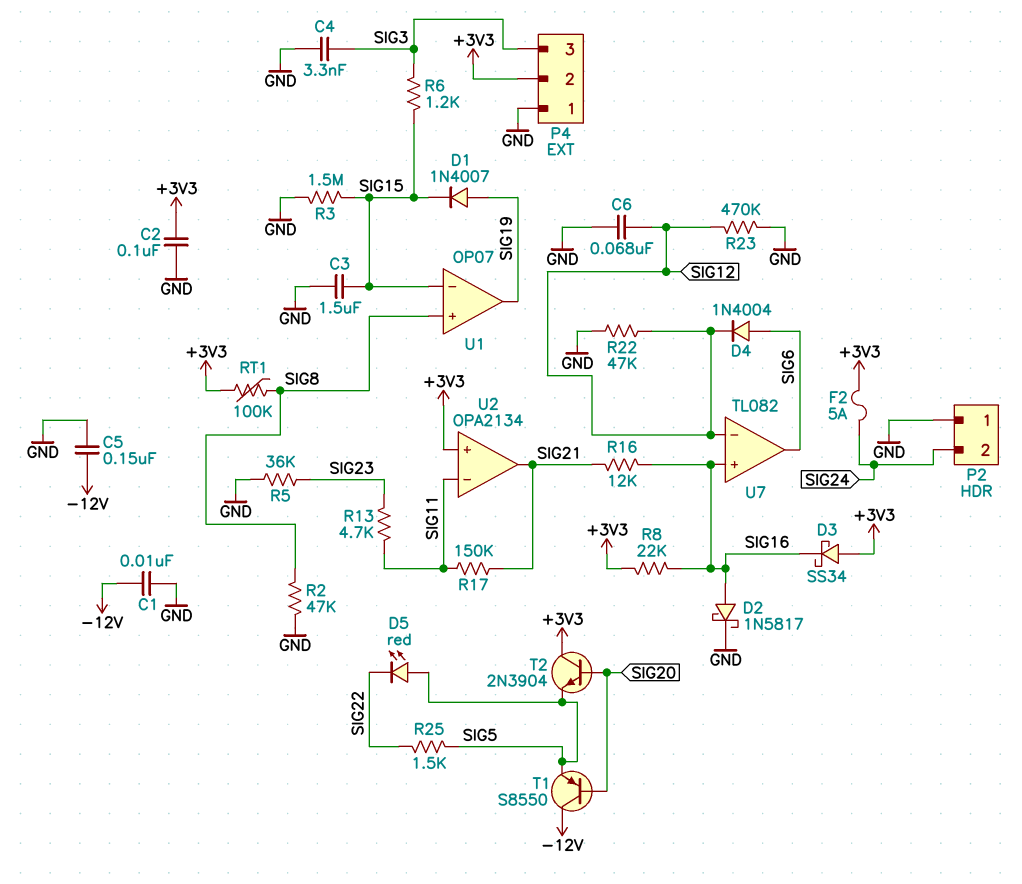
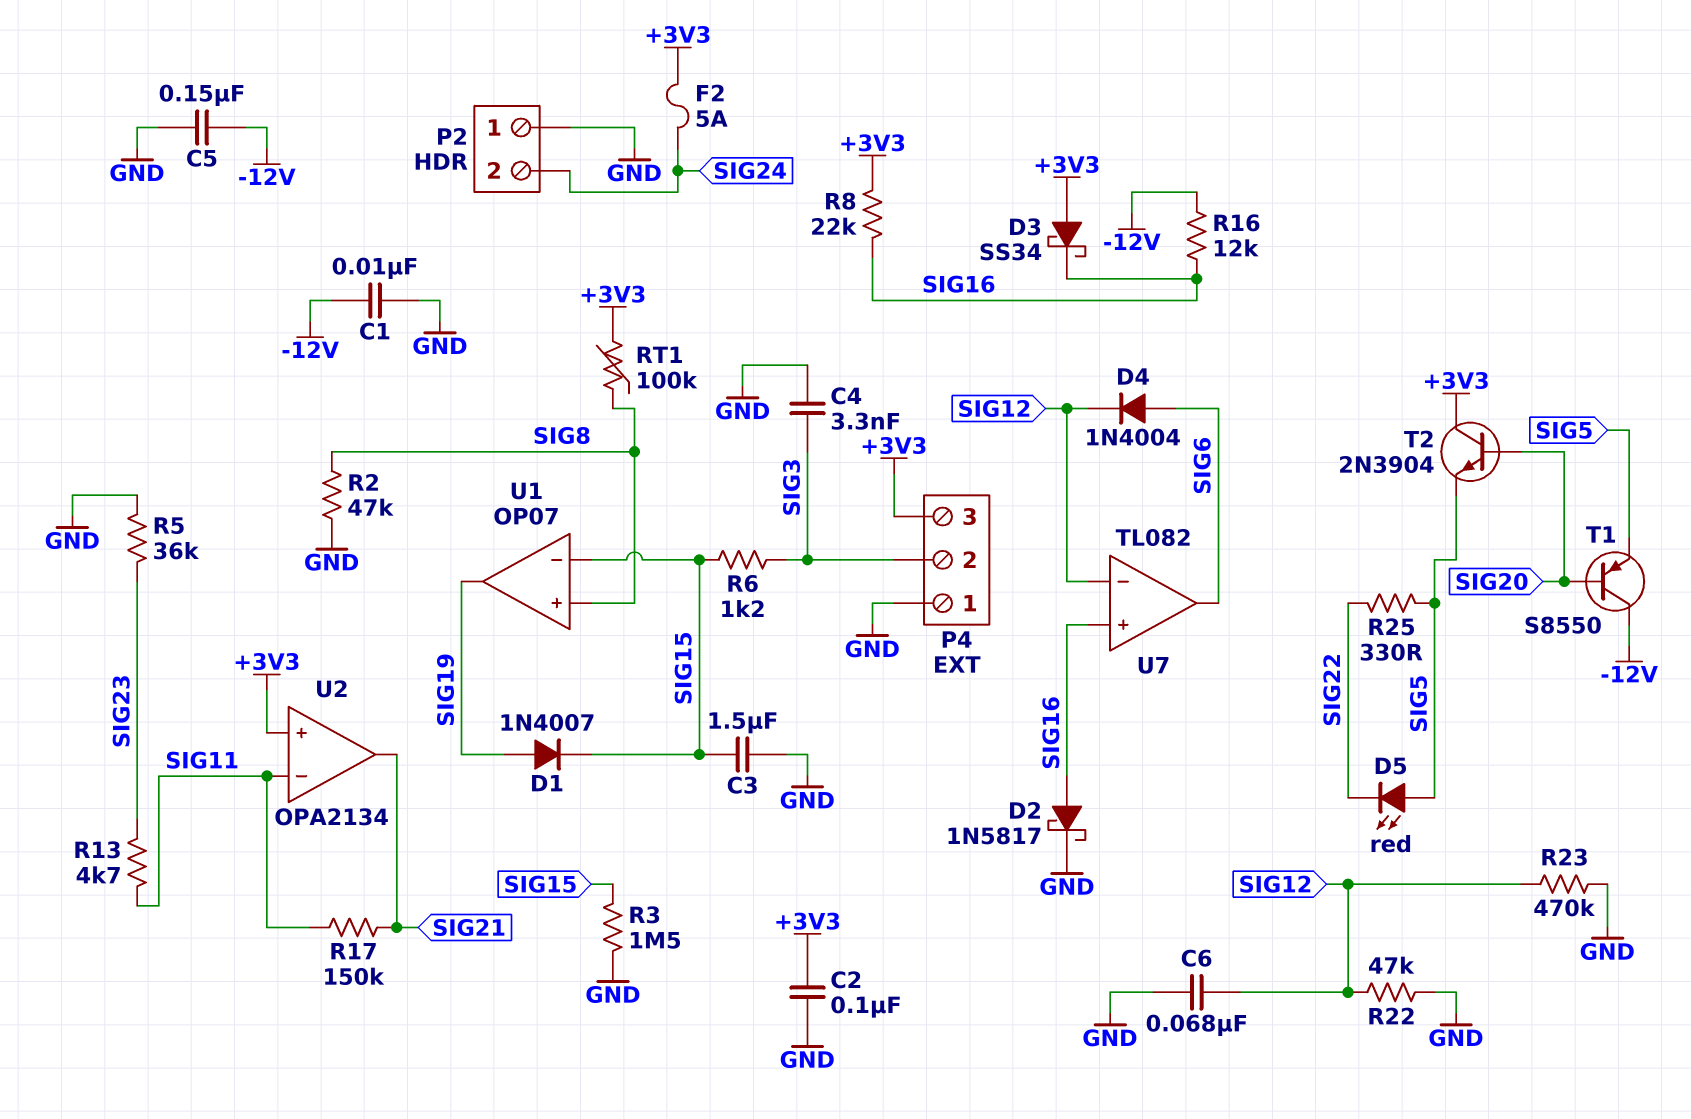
P4 pin 2: +3V3 -> SIG3
P4 pin 3: SIG3 -> +3V3
R16: 12k (SIG16, SIG21) -> 12k (-12V, SIG16)
R25: 1.5k (SIG5, SIG22) -> 330 (SIG5, SIG22)

